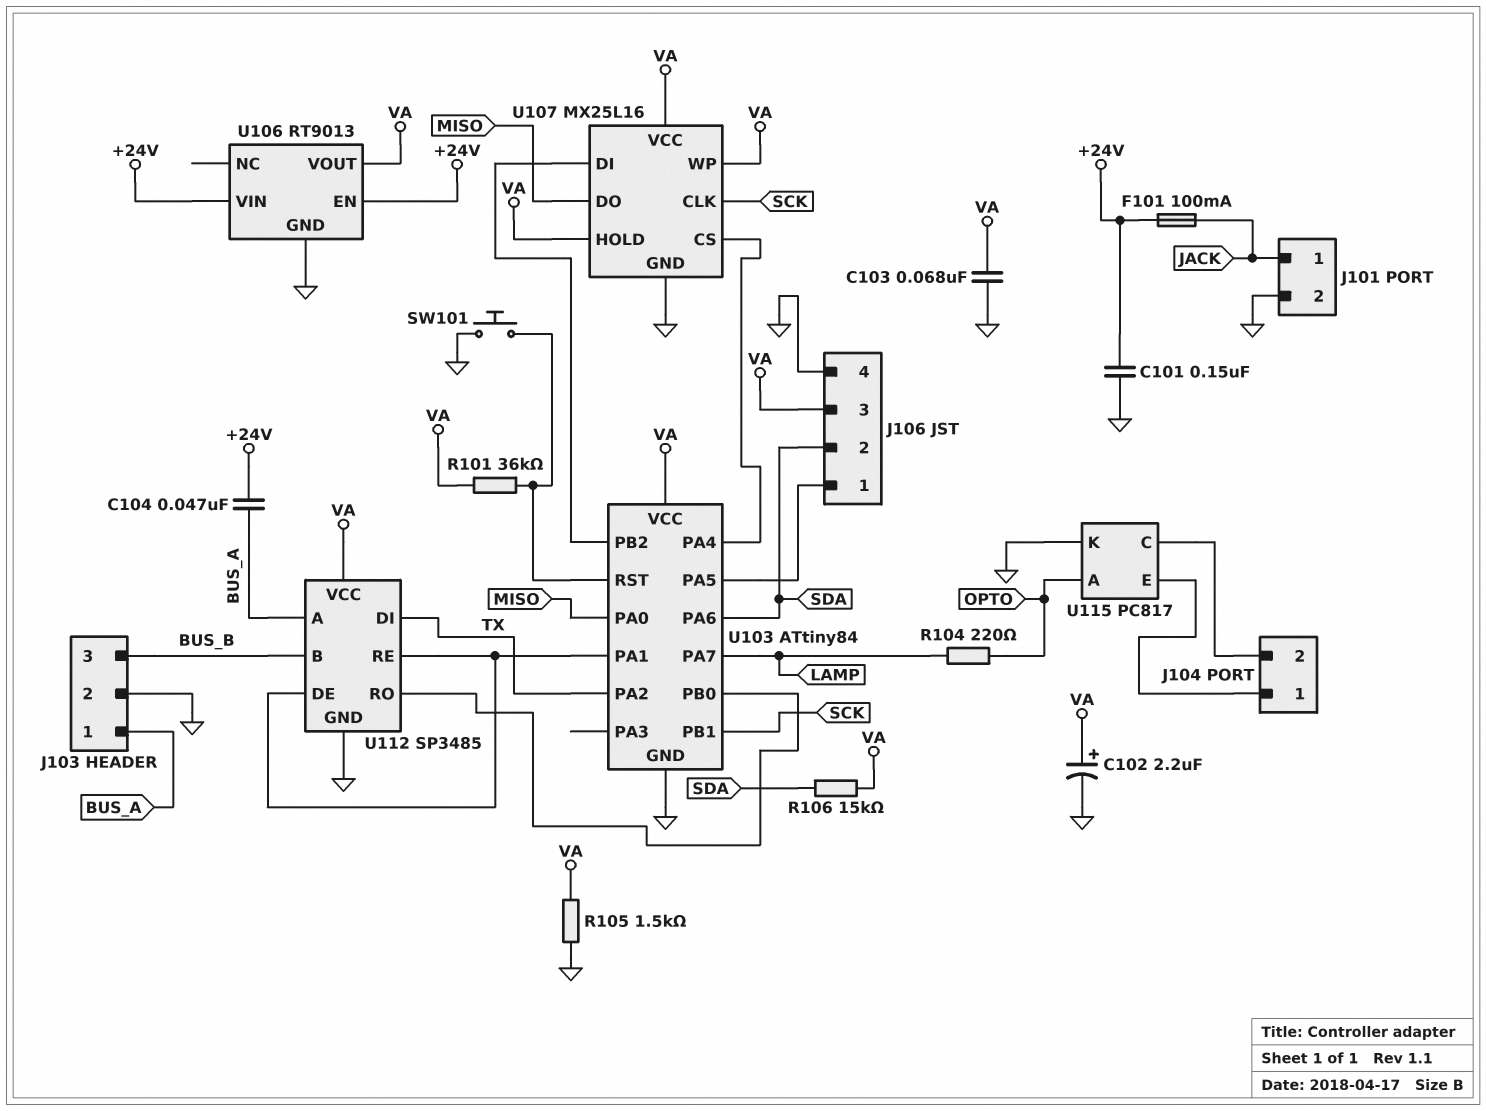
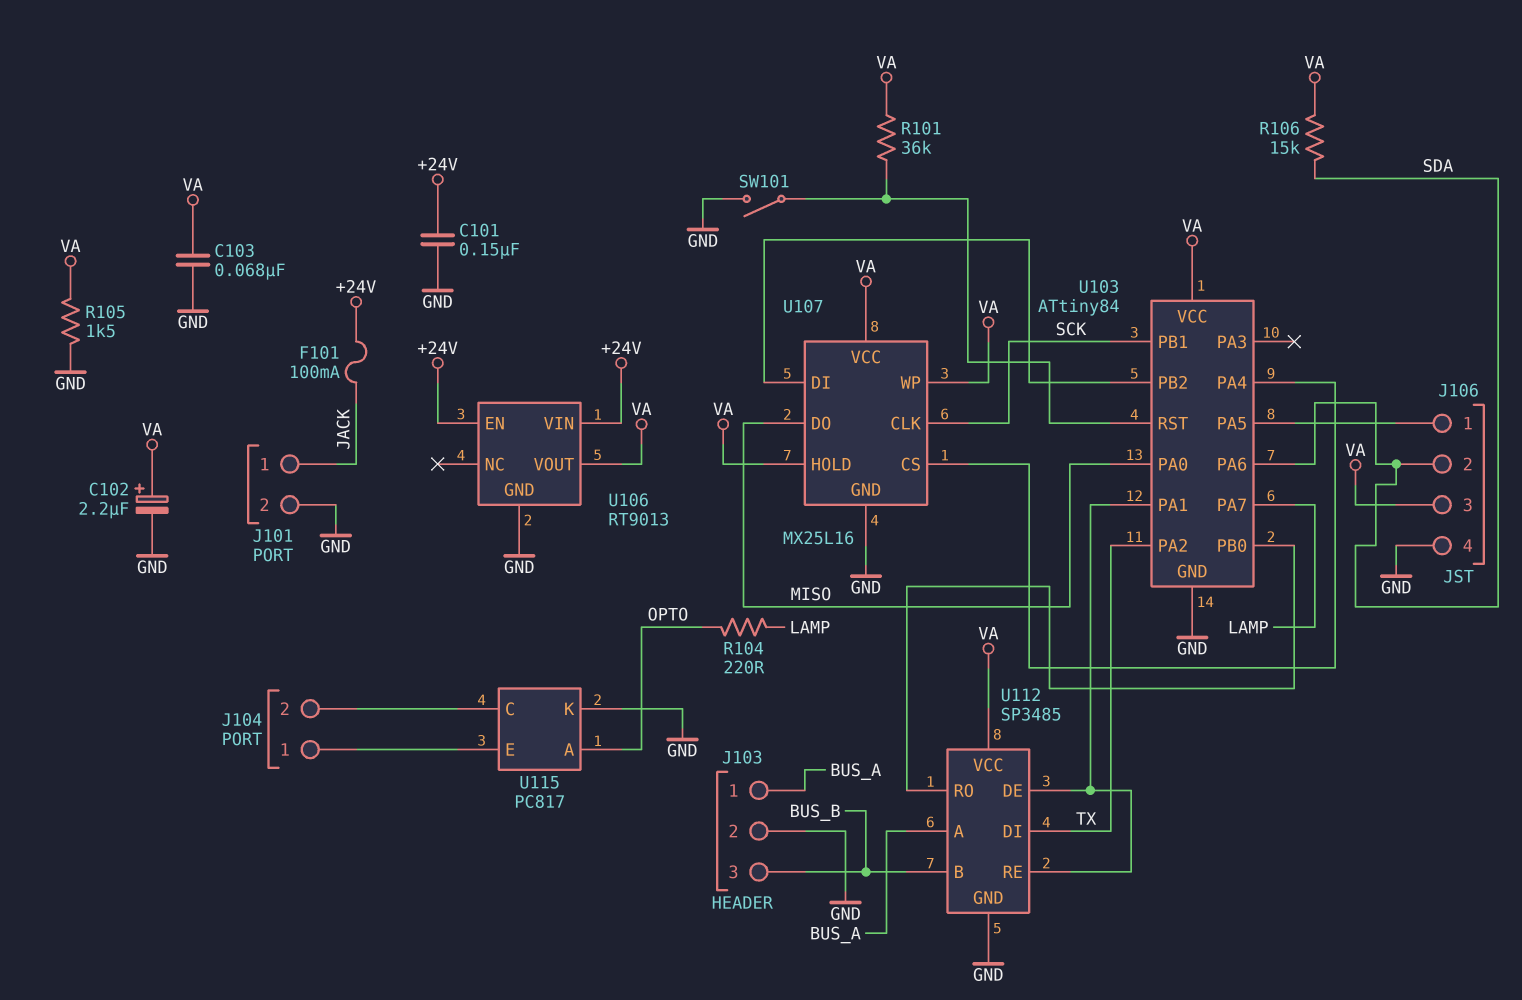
C104: 47nF (+24V, BUS_A) -> none
SW101: button (GND, U103/RST) -> switch (GND, U103/RST)

